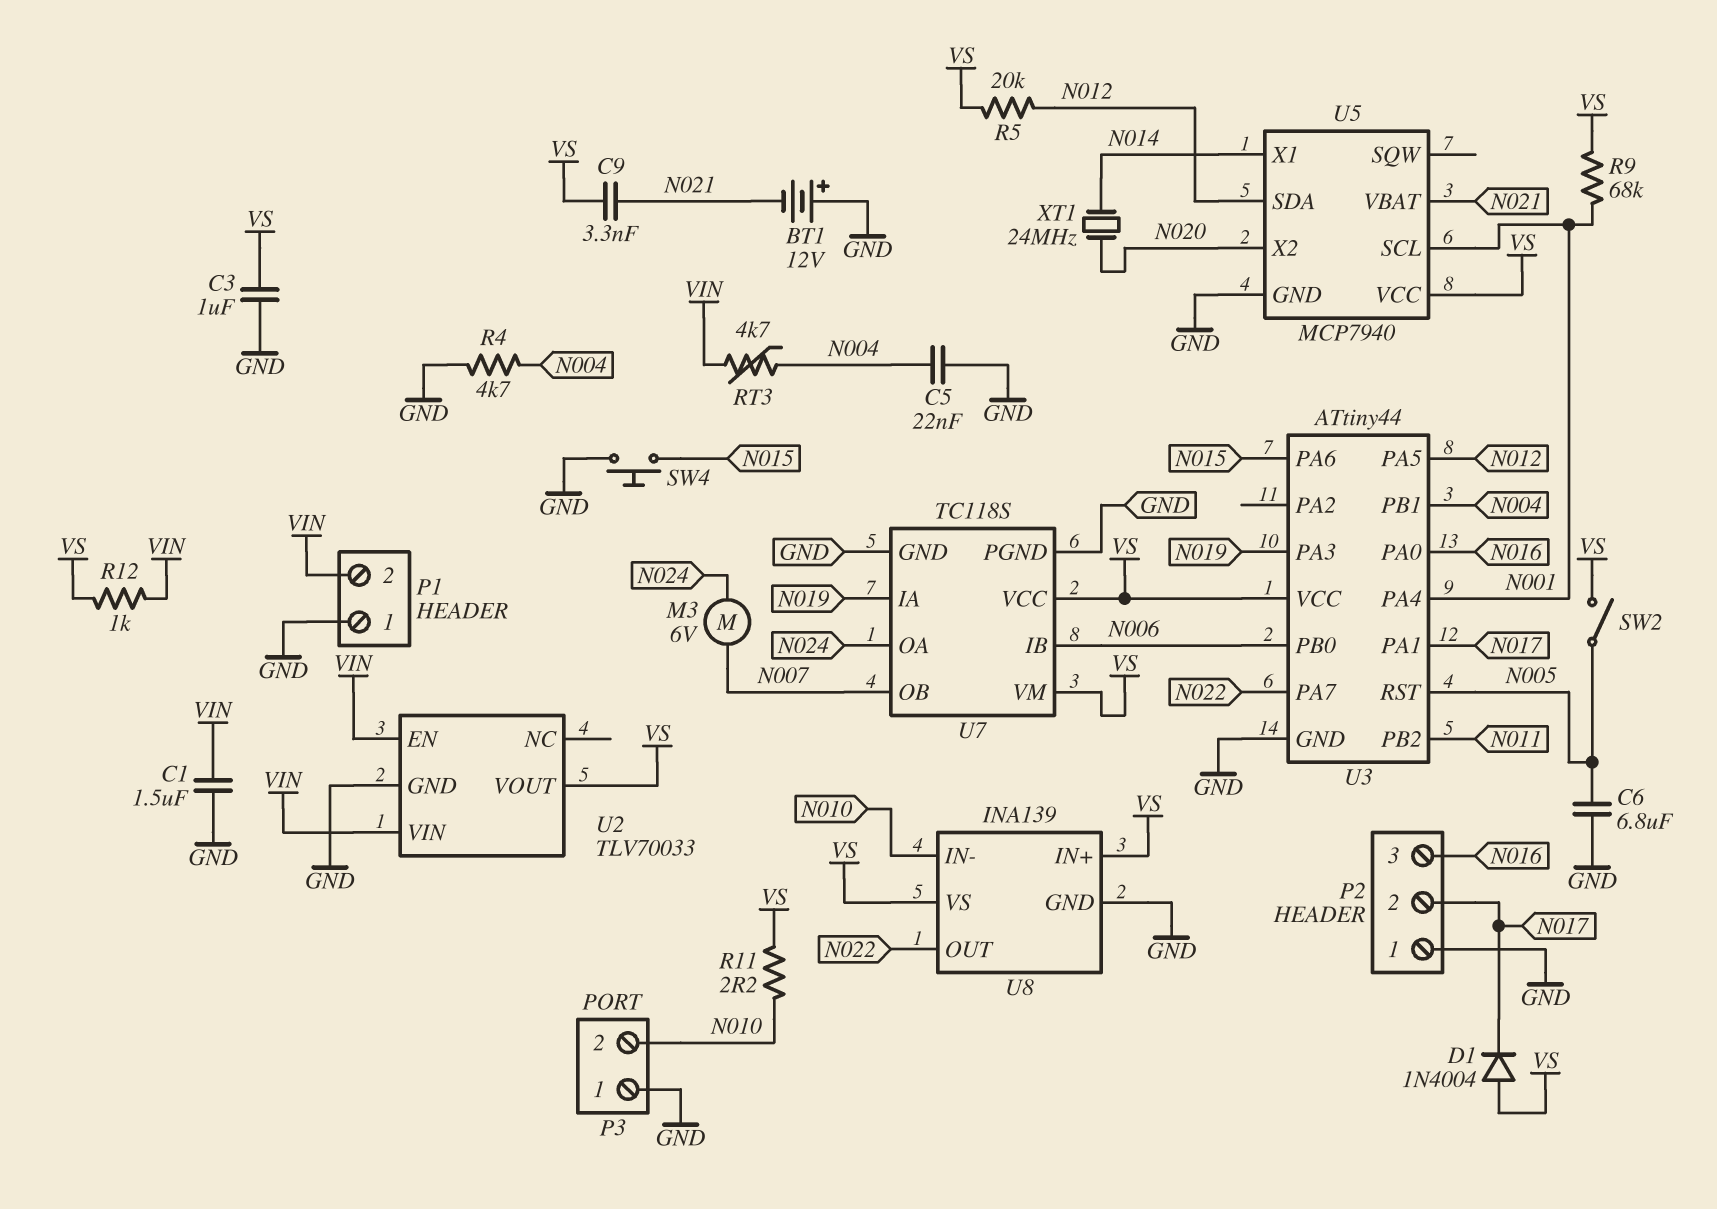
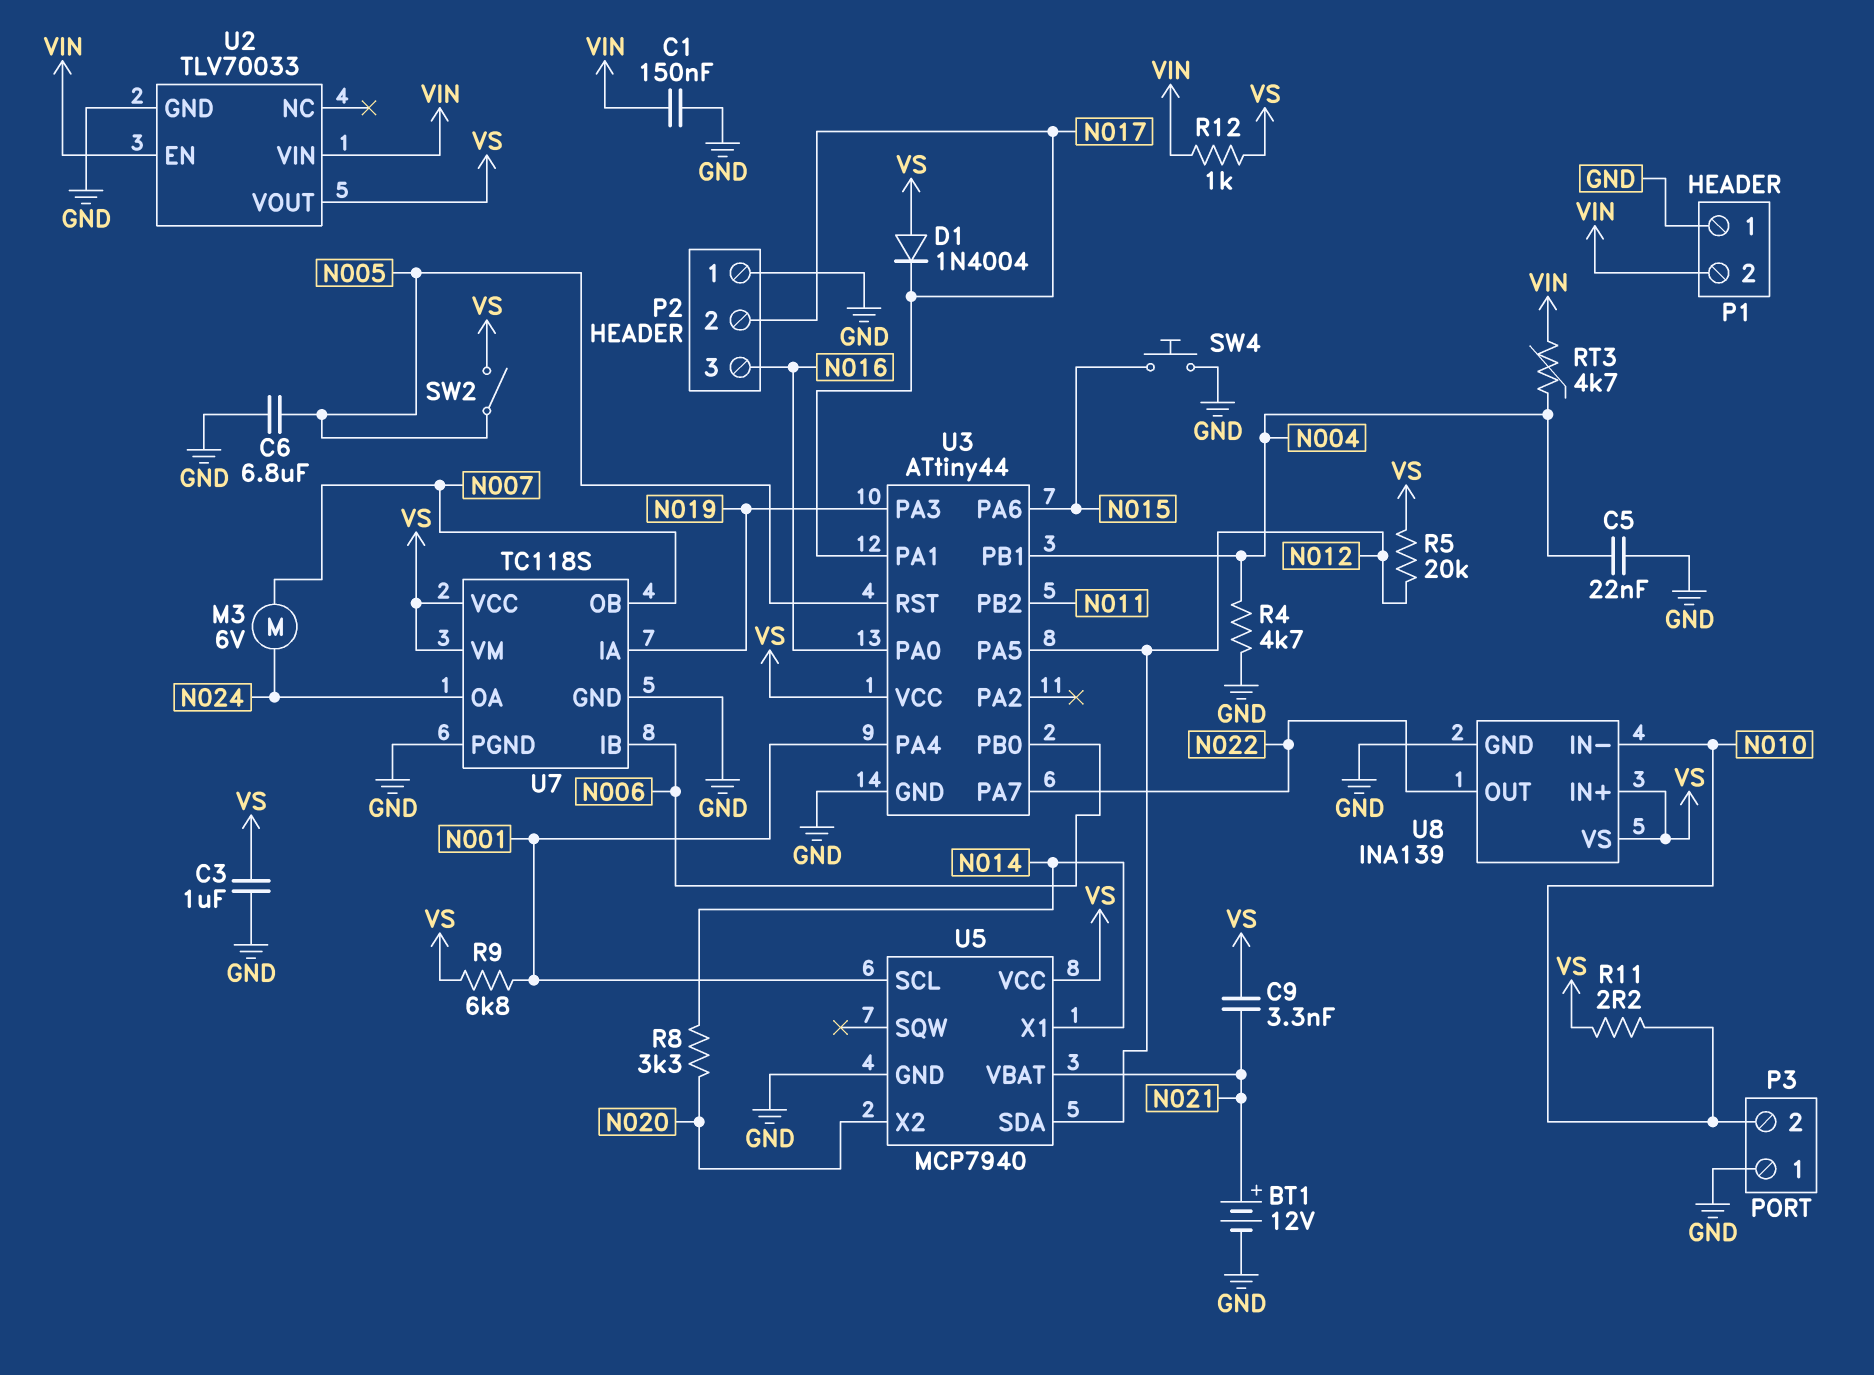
BT1: 12V (plus GND, minus N021) -> 12V (plus N021, minus GND)
C1: 1.5uF (GND, VIN) -> 150nF (GND, VIN)
R8: none -> 3.3k (N014, N020)
R9: 68k (N001, VS) -> 6.8k (N001, VS)
XT1: 24MHz (N014, N020) -> none

